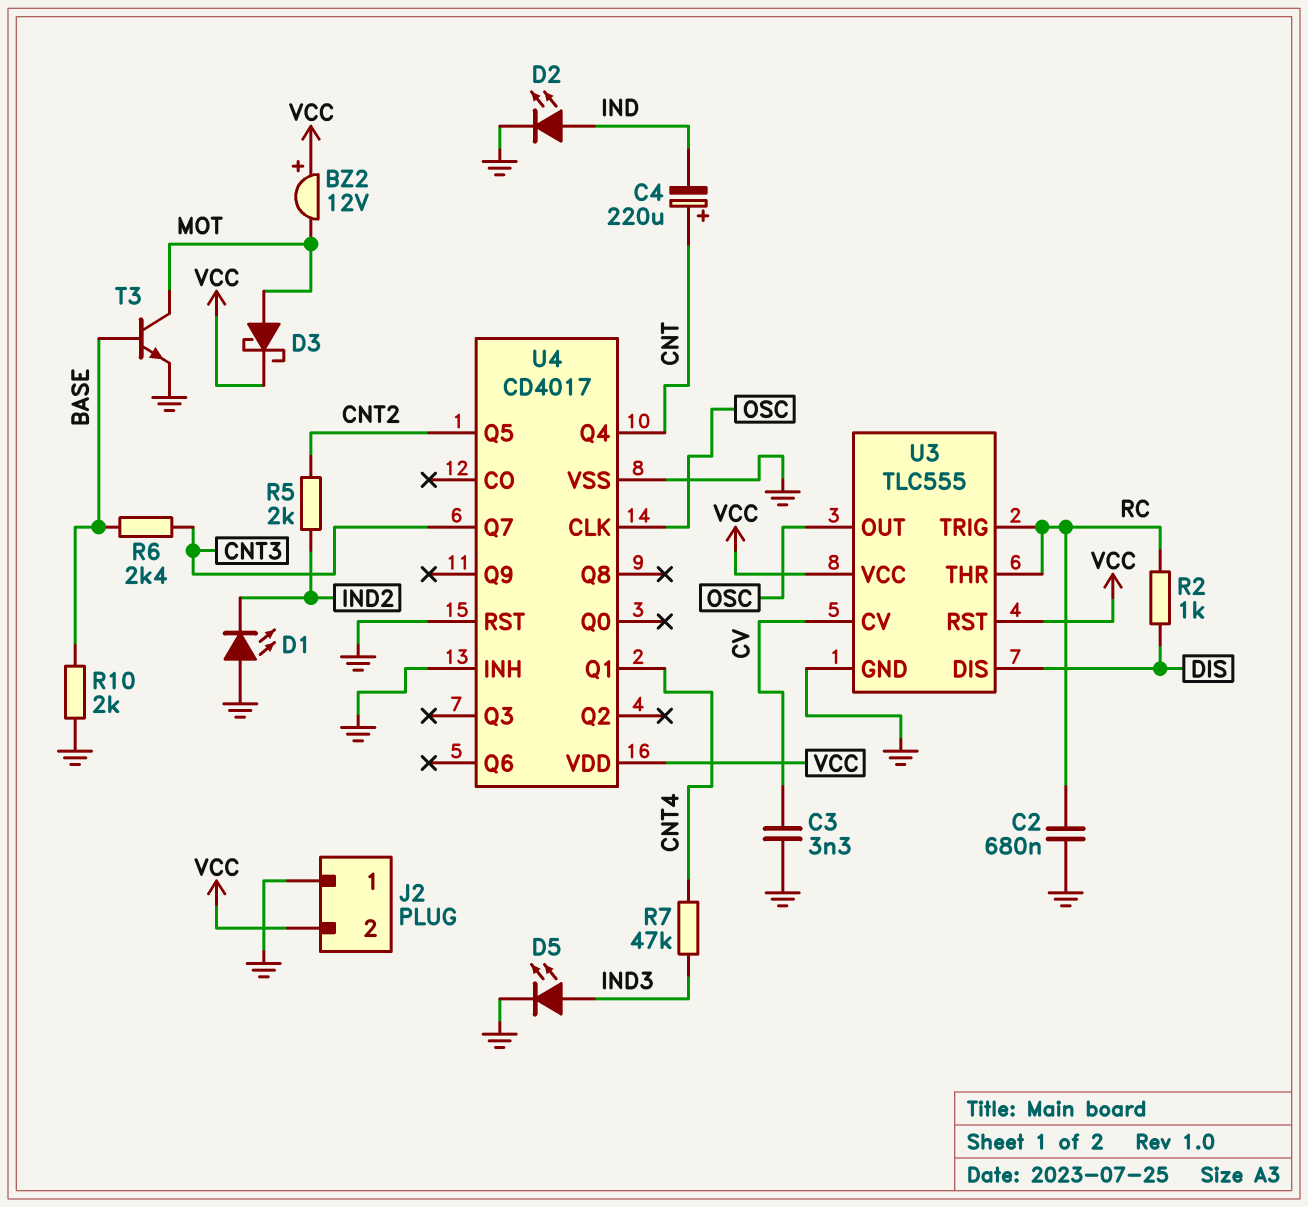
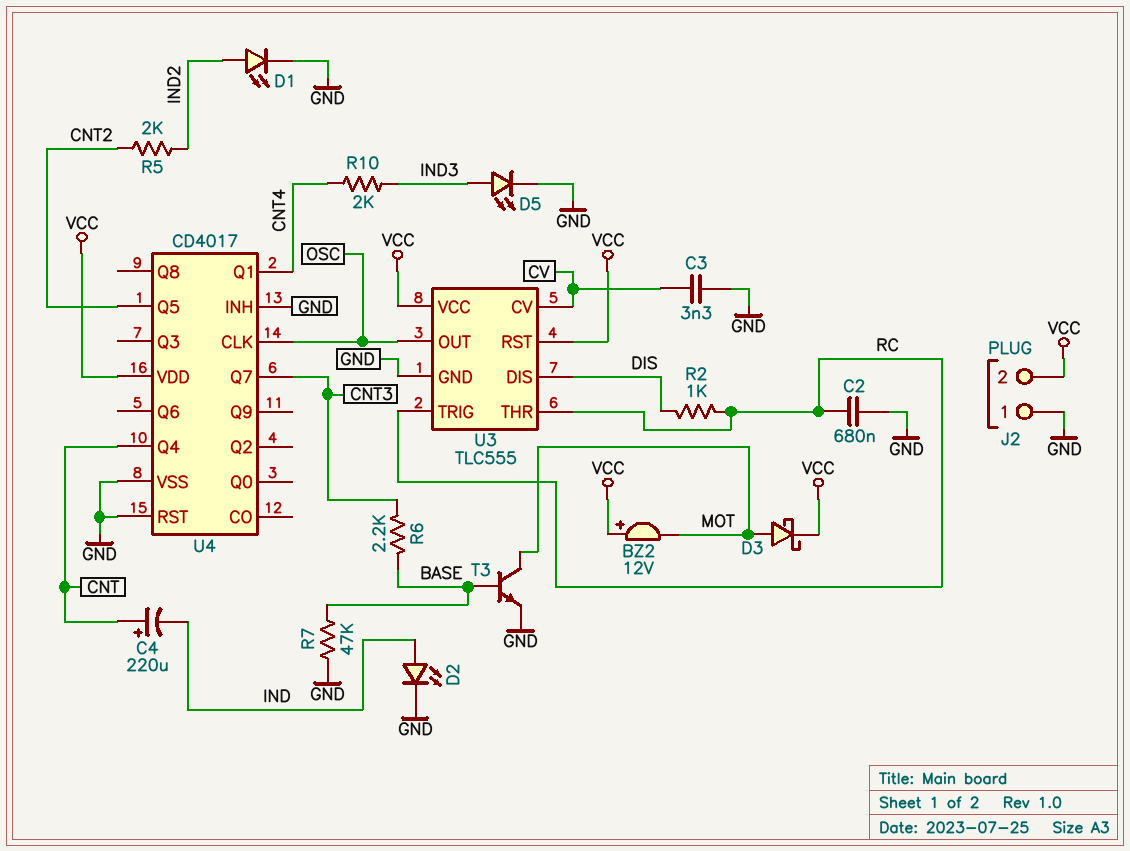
D1: LED (A GND, K IND2) -> LED (A IND2, K GND)
R6: 2.4k (BASE, CNT3) -> 2.2k (BASE, CNT3)
R7: 47k (CNT4, IND3) -> 47k (BASE, GND)
R10: 2k (BASE, GND) -> 2k (CNT4, IND3)

